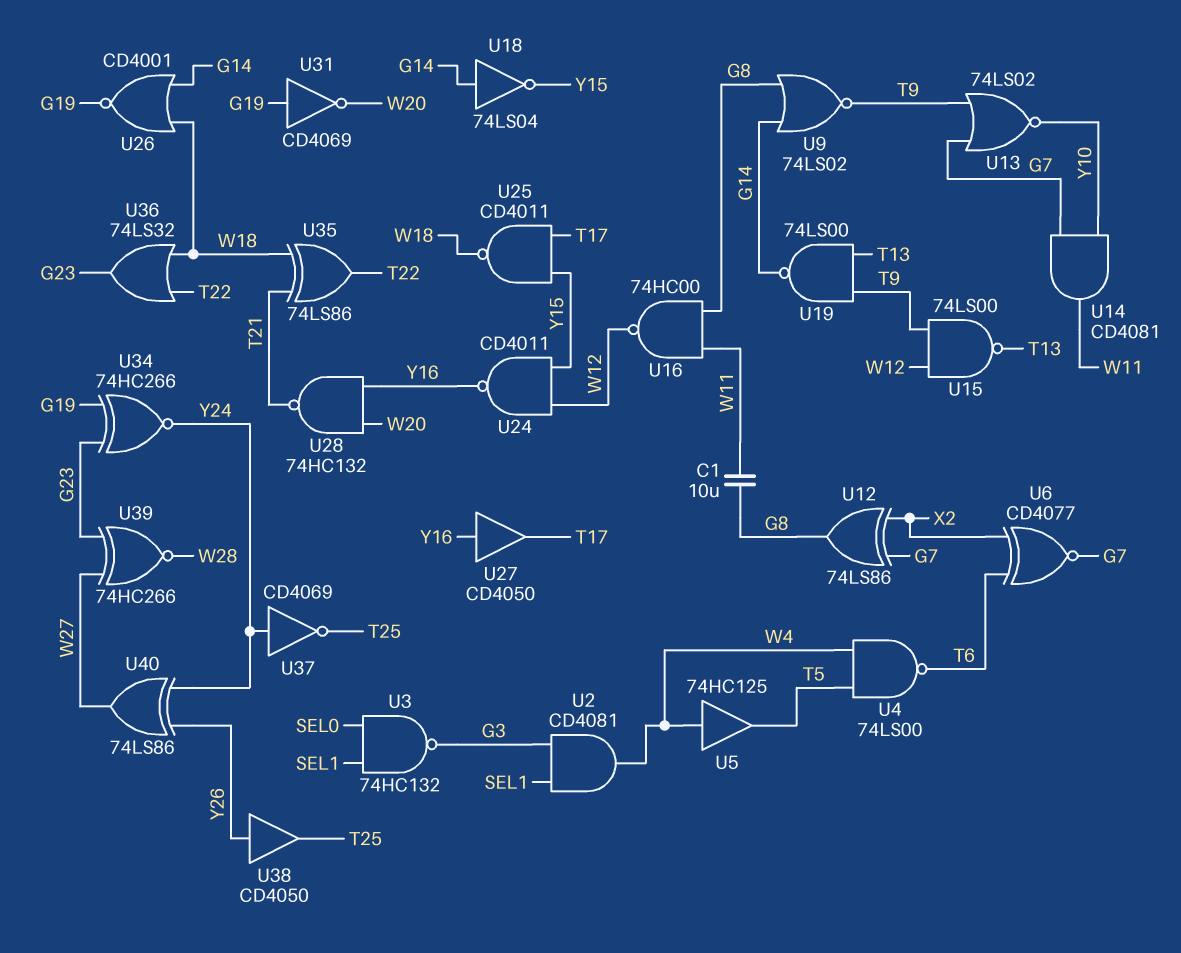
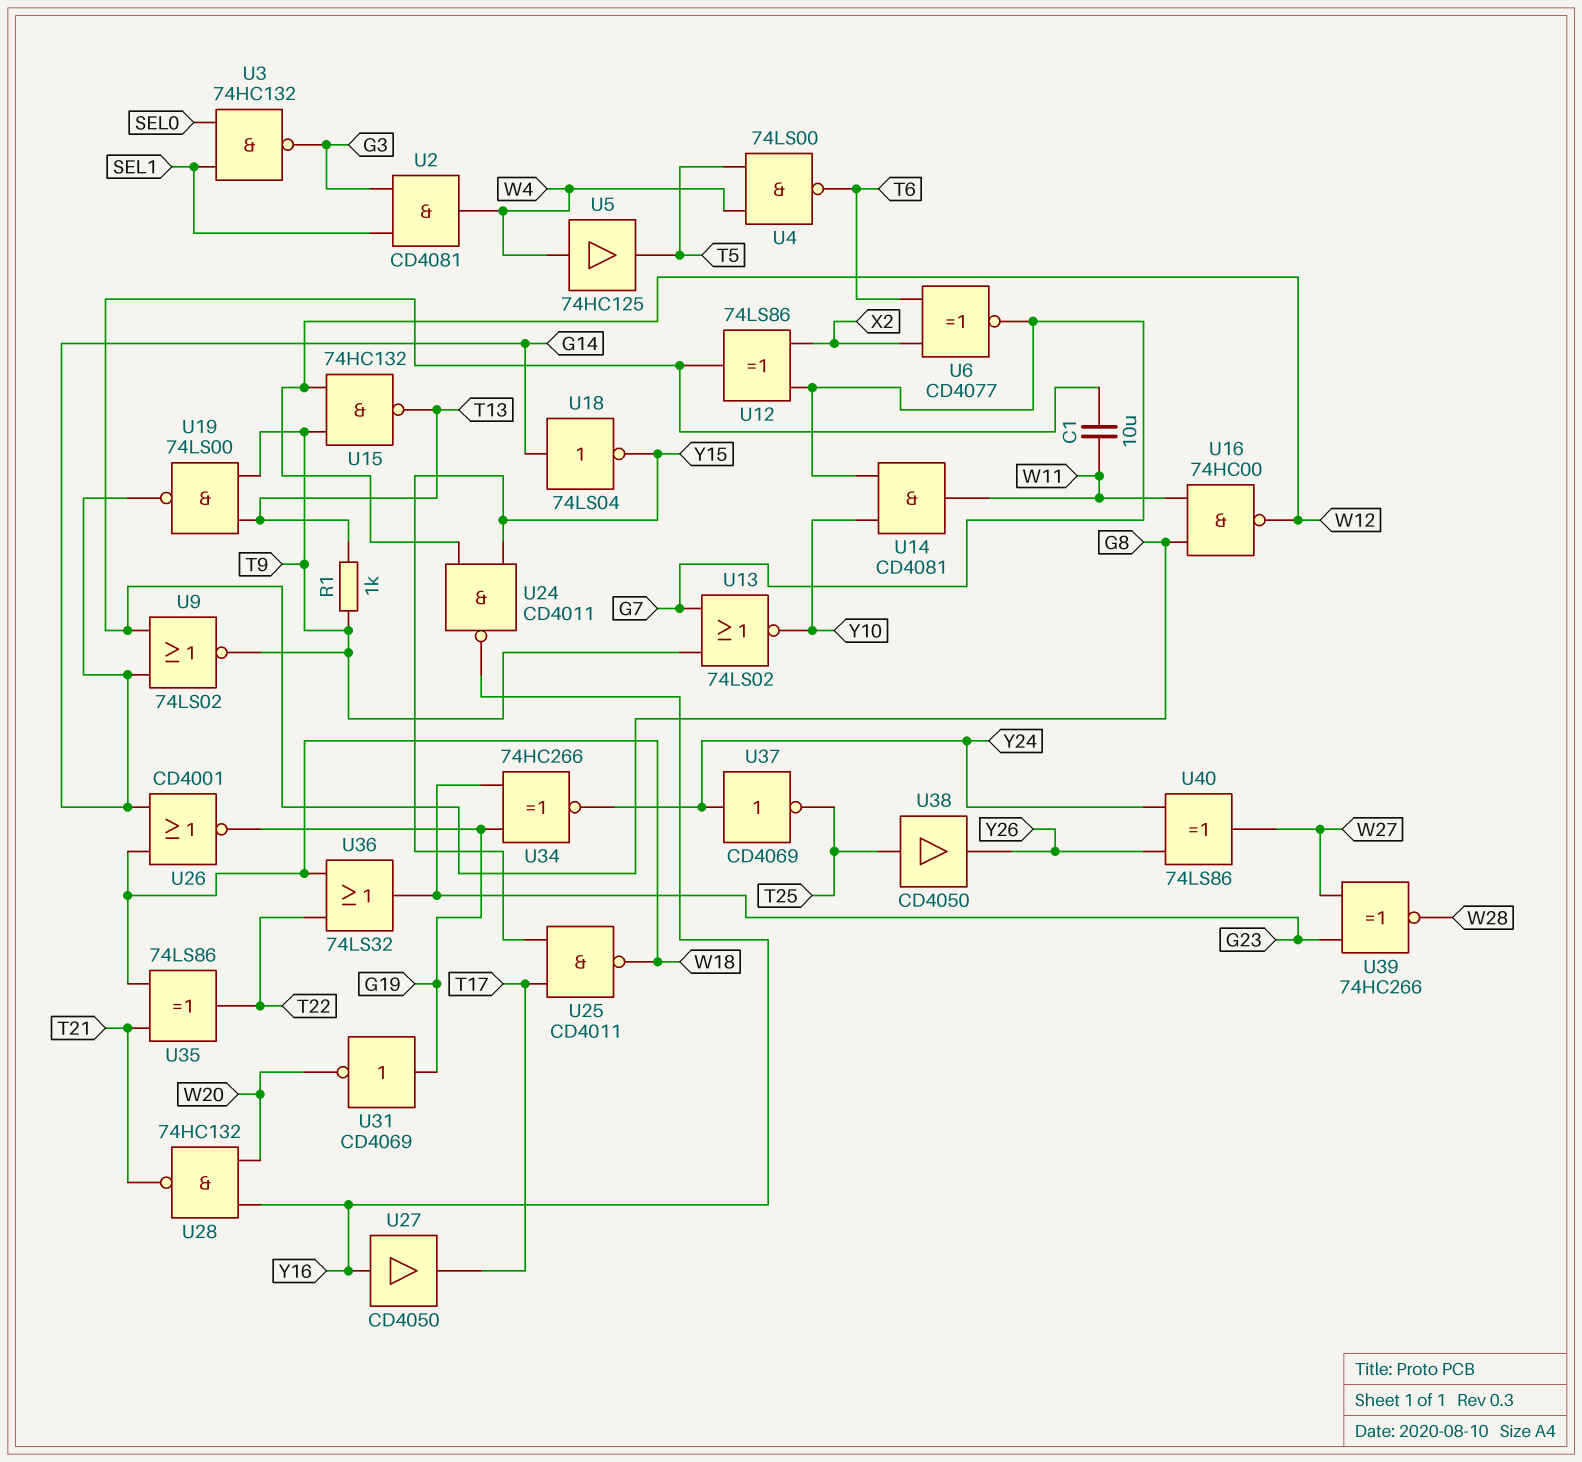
R1: none -> 1k (T9, T13)
U15: NAND 74LS00 (in T9, in W12, out T13) -> NAND 74HC132 (in T9, in W12, out T13)
U38: buffer CD4050 (in Y26, out T25) -> buffer CD4050 (in T25, out Y26)

